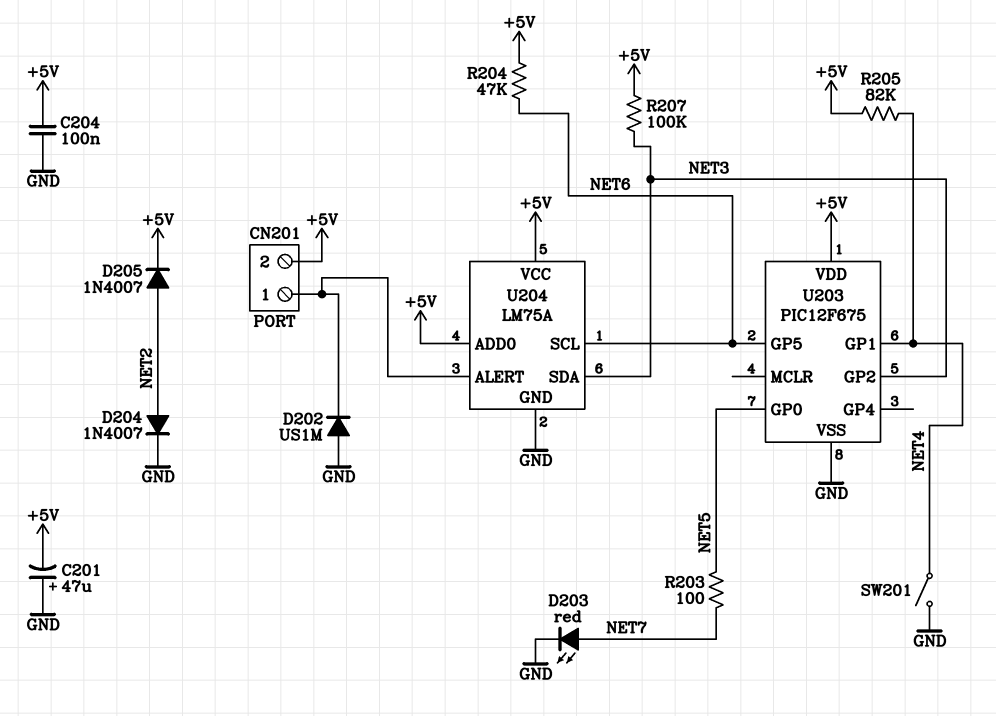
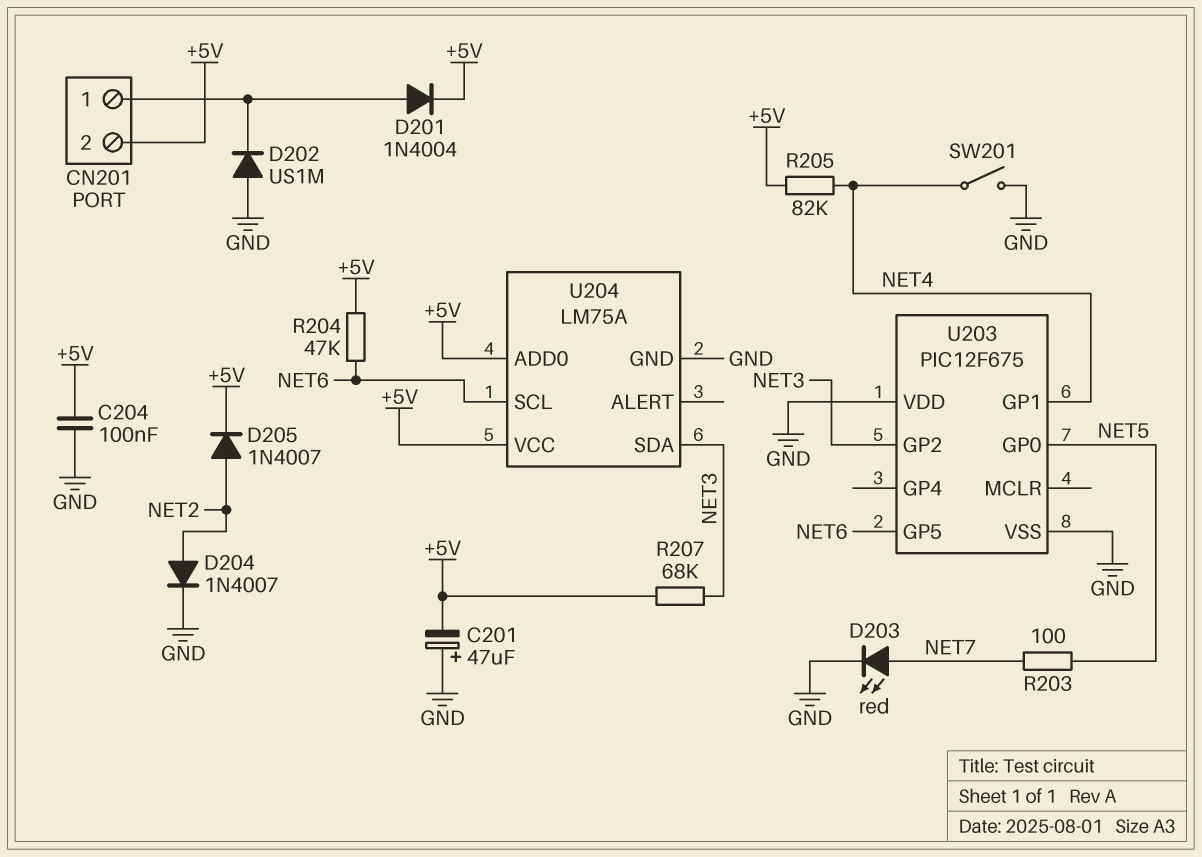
D201: none -> diode 1N4004 (A CN201/1, K +5V)
R207: 100k (+5V, NET3) -> 68k (+5V, NET3)
U203 pin VDD: +5V -> GND
U204 pin ALERT: CN201/1 -> none

